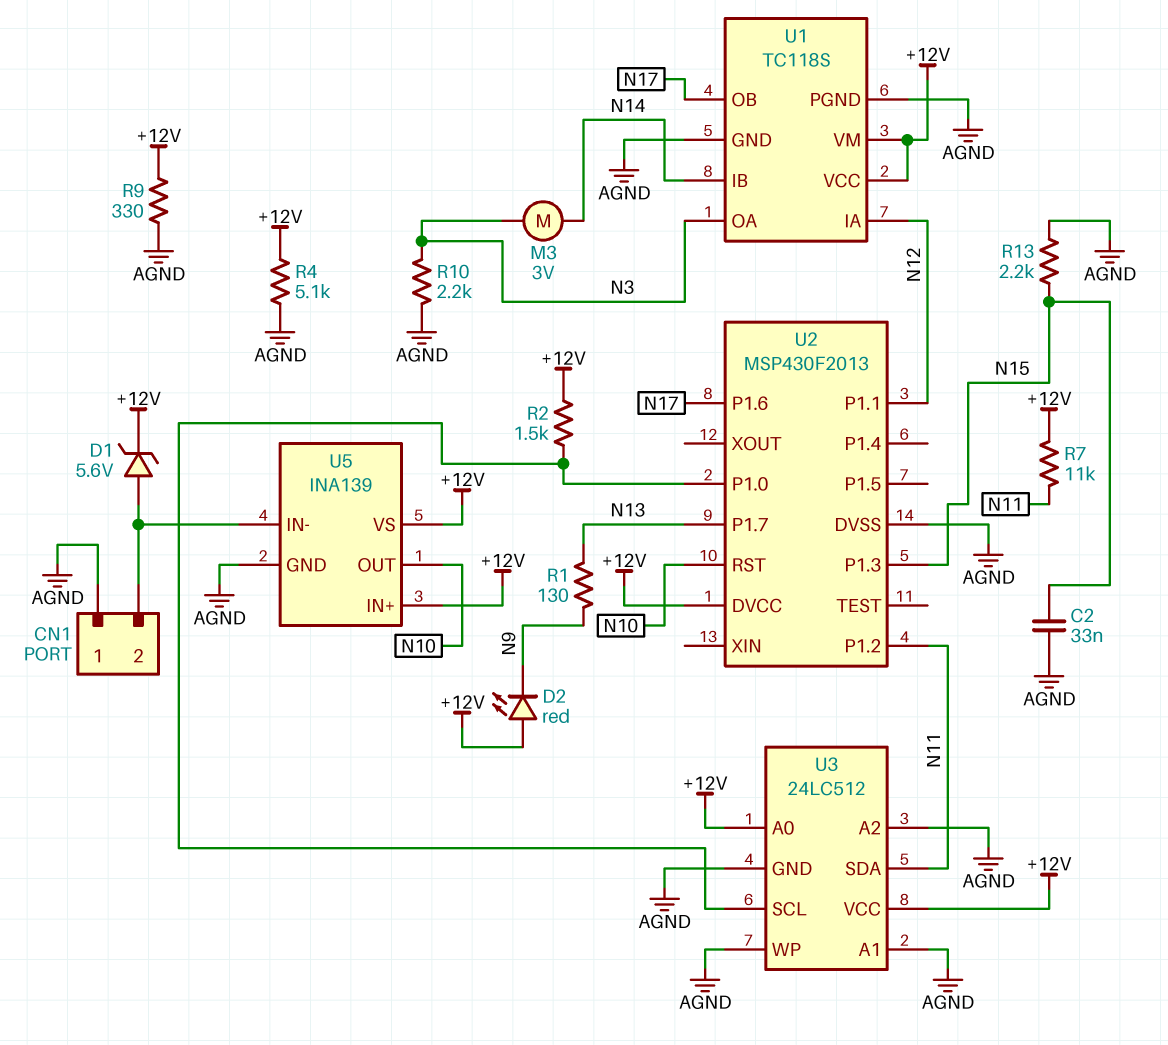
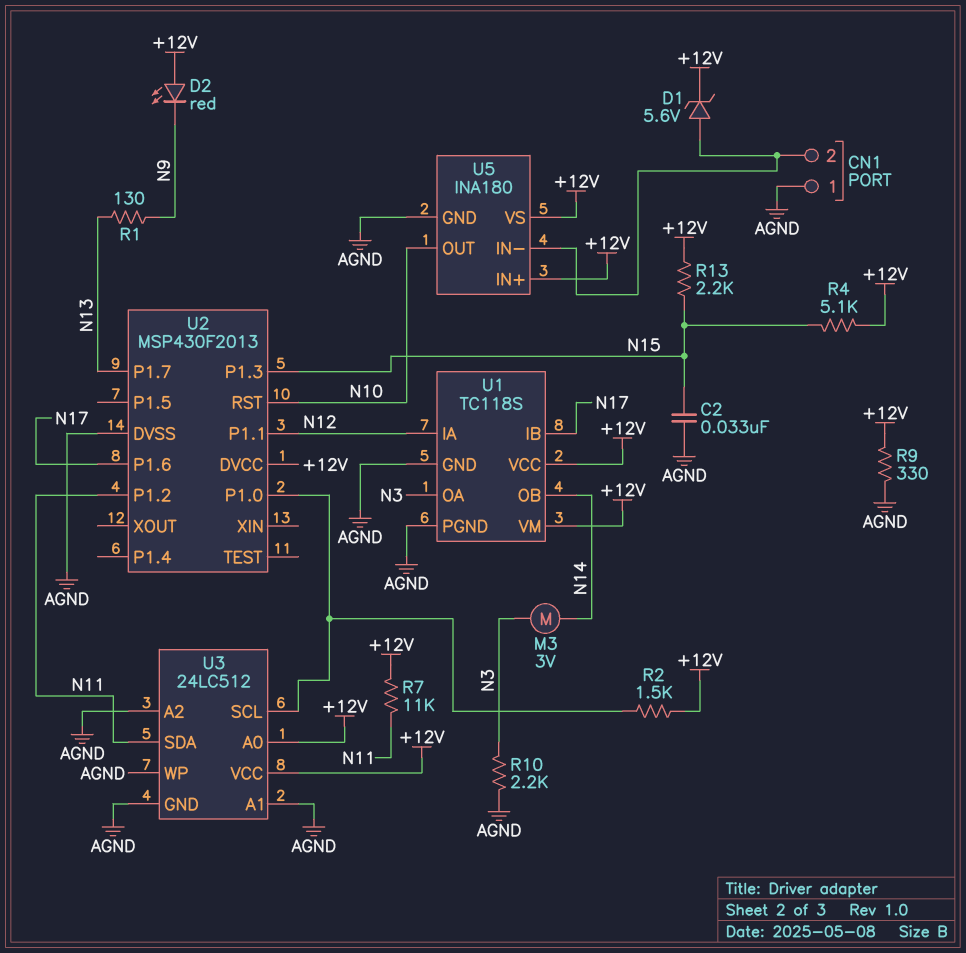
R4: 5.1k (+12V, AGND) -> 5.1k (+12V, N15)
R13: 2.2k (AGND, N15) -> 2.2k (+12V, N15)
U1 pin IB: N14 -> N17
U1 pin OB: N17 -> N14
U5: INA139 -> INA180

